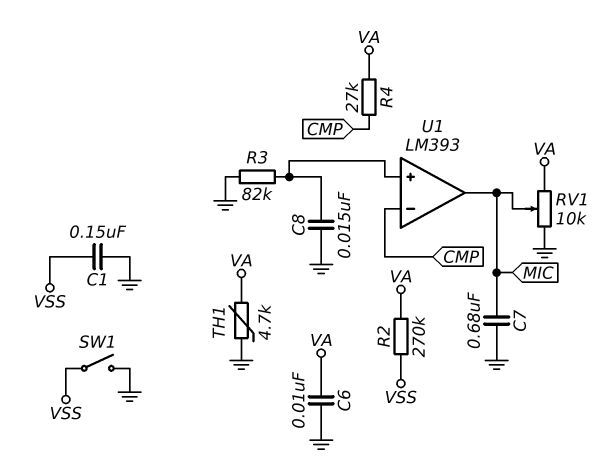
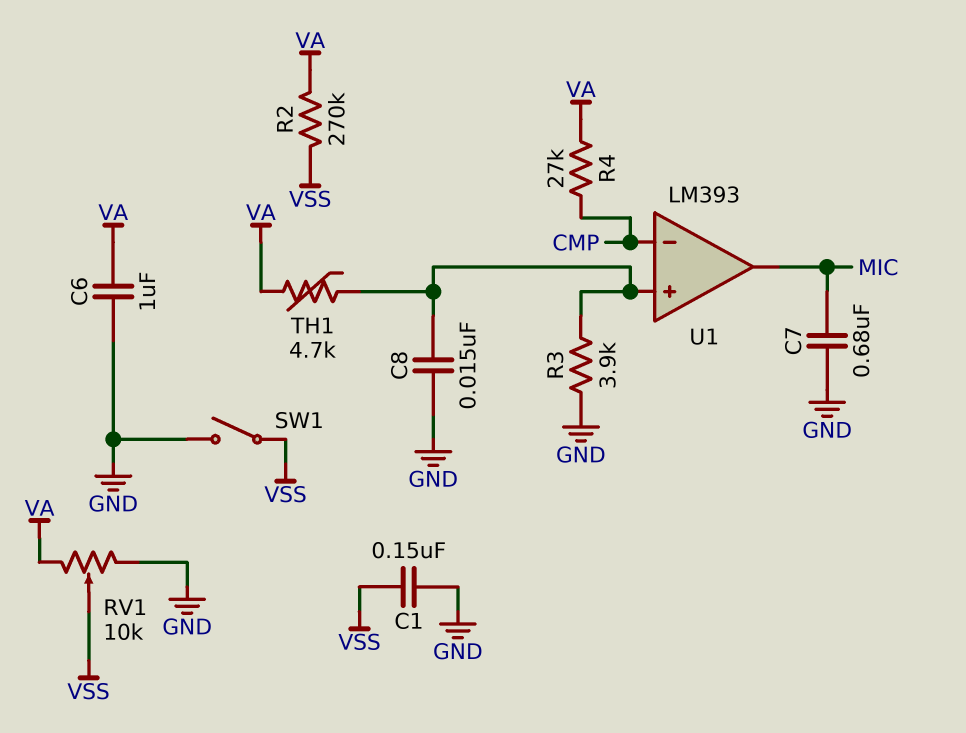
C6: 10nF (GND, VA) -> 1uF (GND, VA)
R3: 82k (GND, U1/in+) -> 3.9k (GND, U1/in+)
RV1: 10k (GND, VA, wiper MIC) -> 10k (GND, VA, wiper VSS)
TH1: 4.7k (GND, VA) -> 4.7k (U1/in+, VA)

